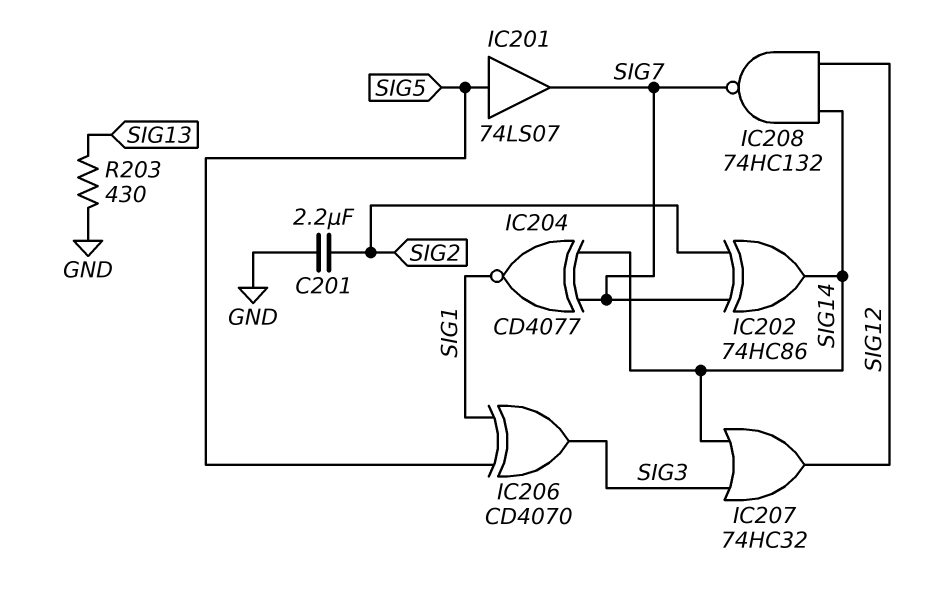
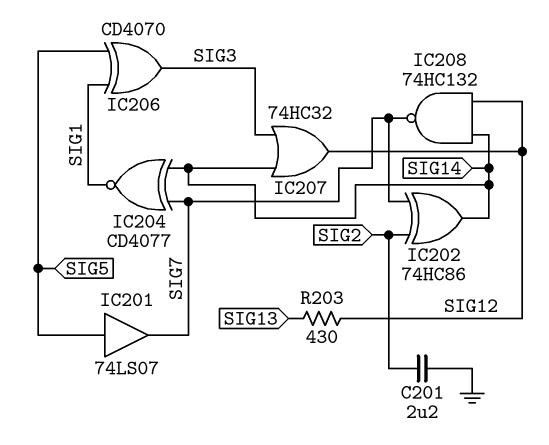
R203: 430 (GND, SIG13) -> 430 (SIG12, SIG13)

